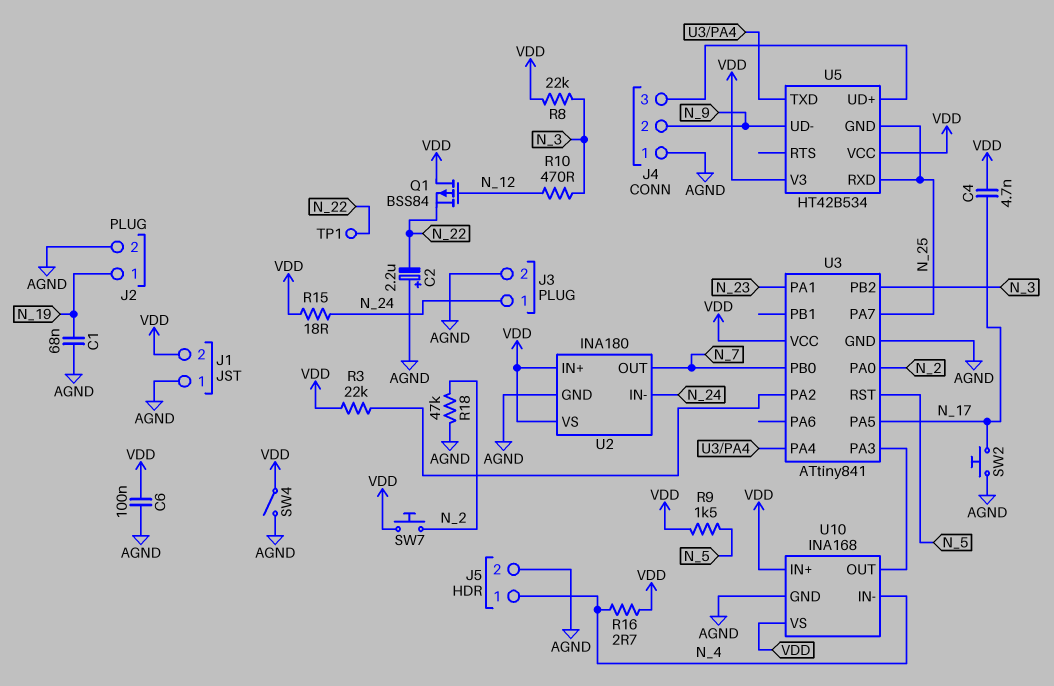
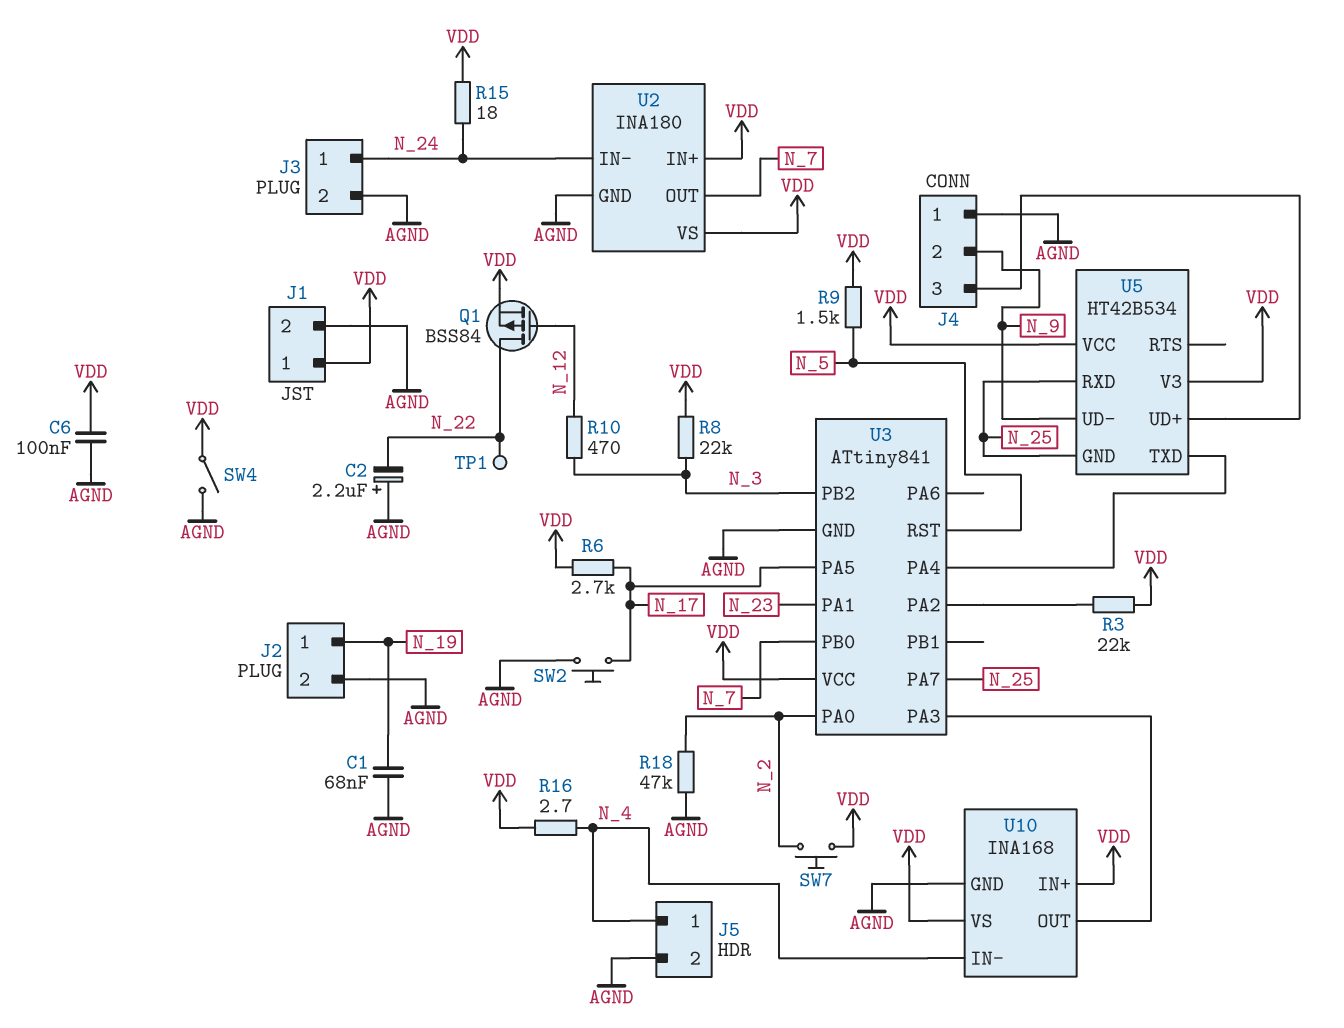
C4: 4.7nF (N_17, VDD) -> none
J1 pin 1: AGND -> VDD
J1 pin 2: VDD -> AGND
Q1: PMOS BSS84 (G N_12, D VDD, S N_22) -> PMOS BSS84 (G N_12, D N_22, S VDD)
R6: none -> 2.7k (N_17, VDD)

